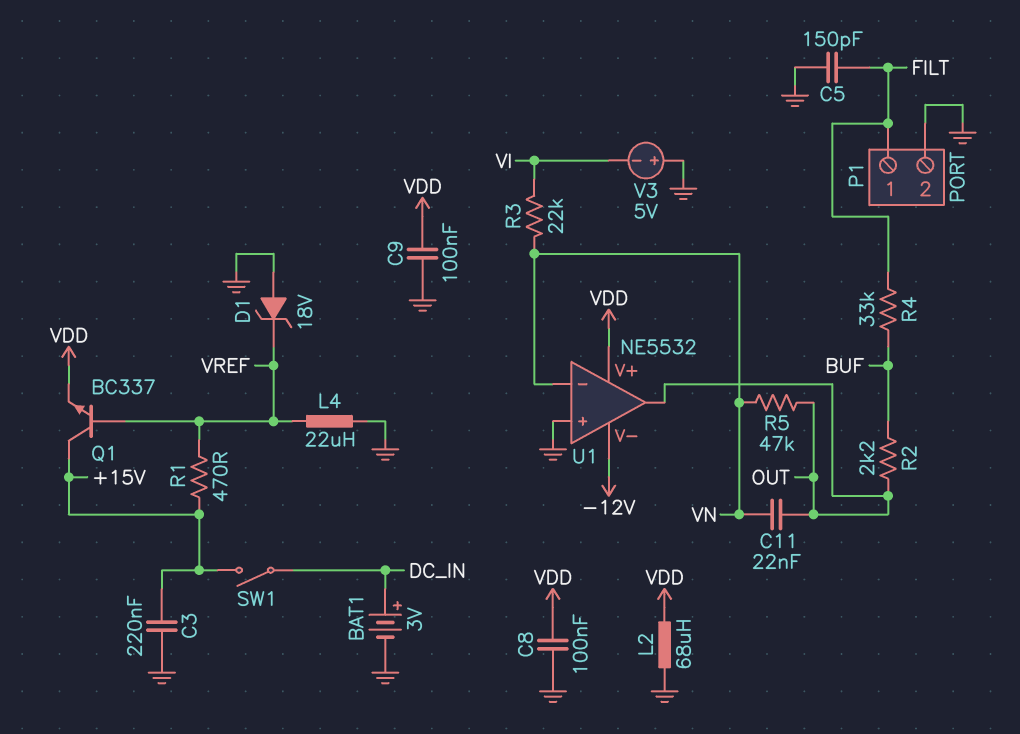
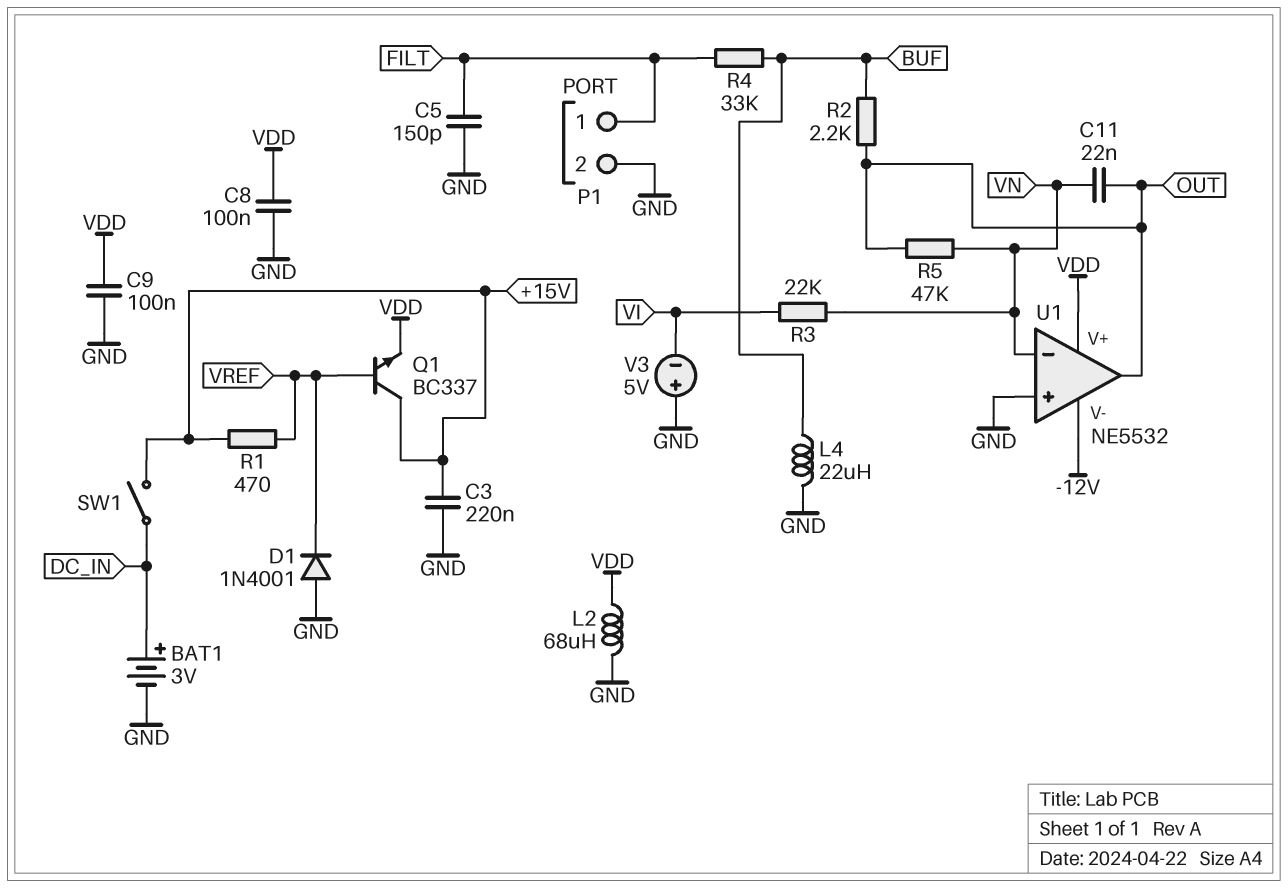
D1: zener 18V (A GND, K VREF) -> diode 1N4001 (A GND, K VREF)
L4: 22uH (GND, VREF) -> 22uH (BUF, GND)

